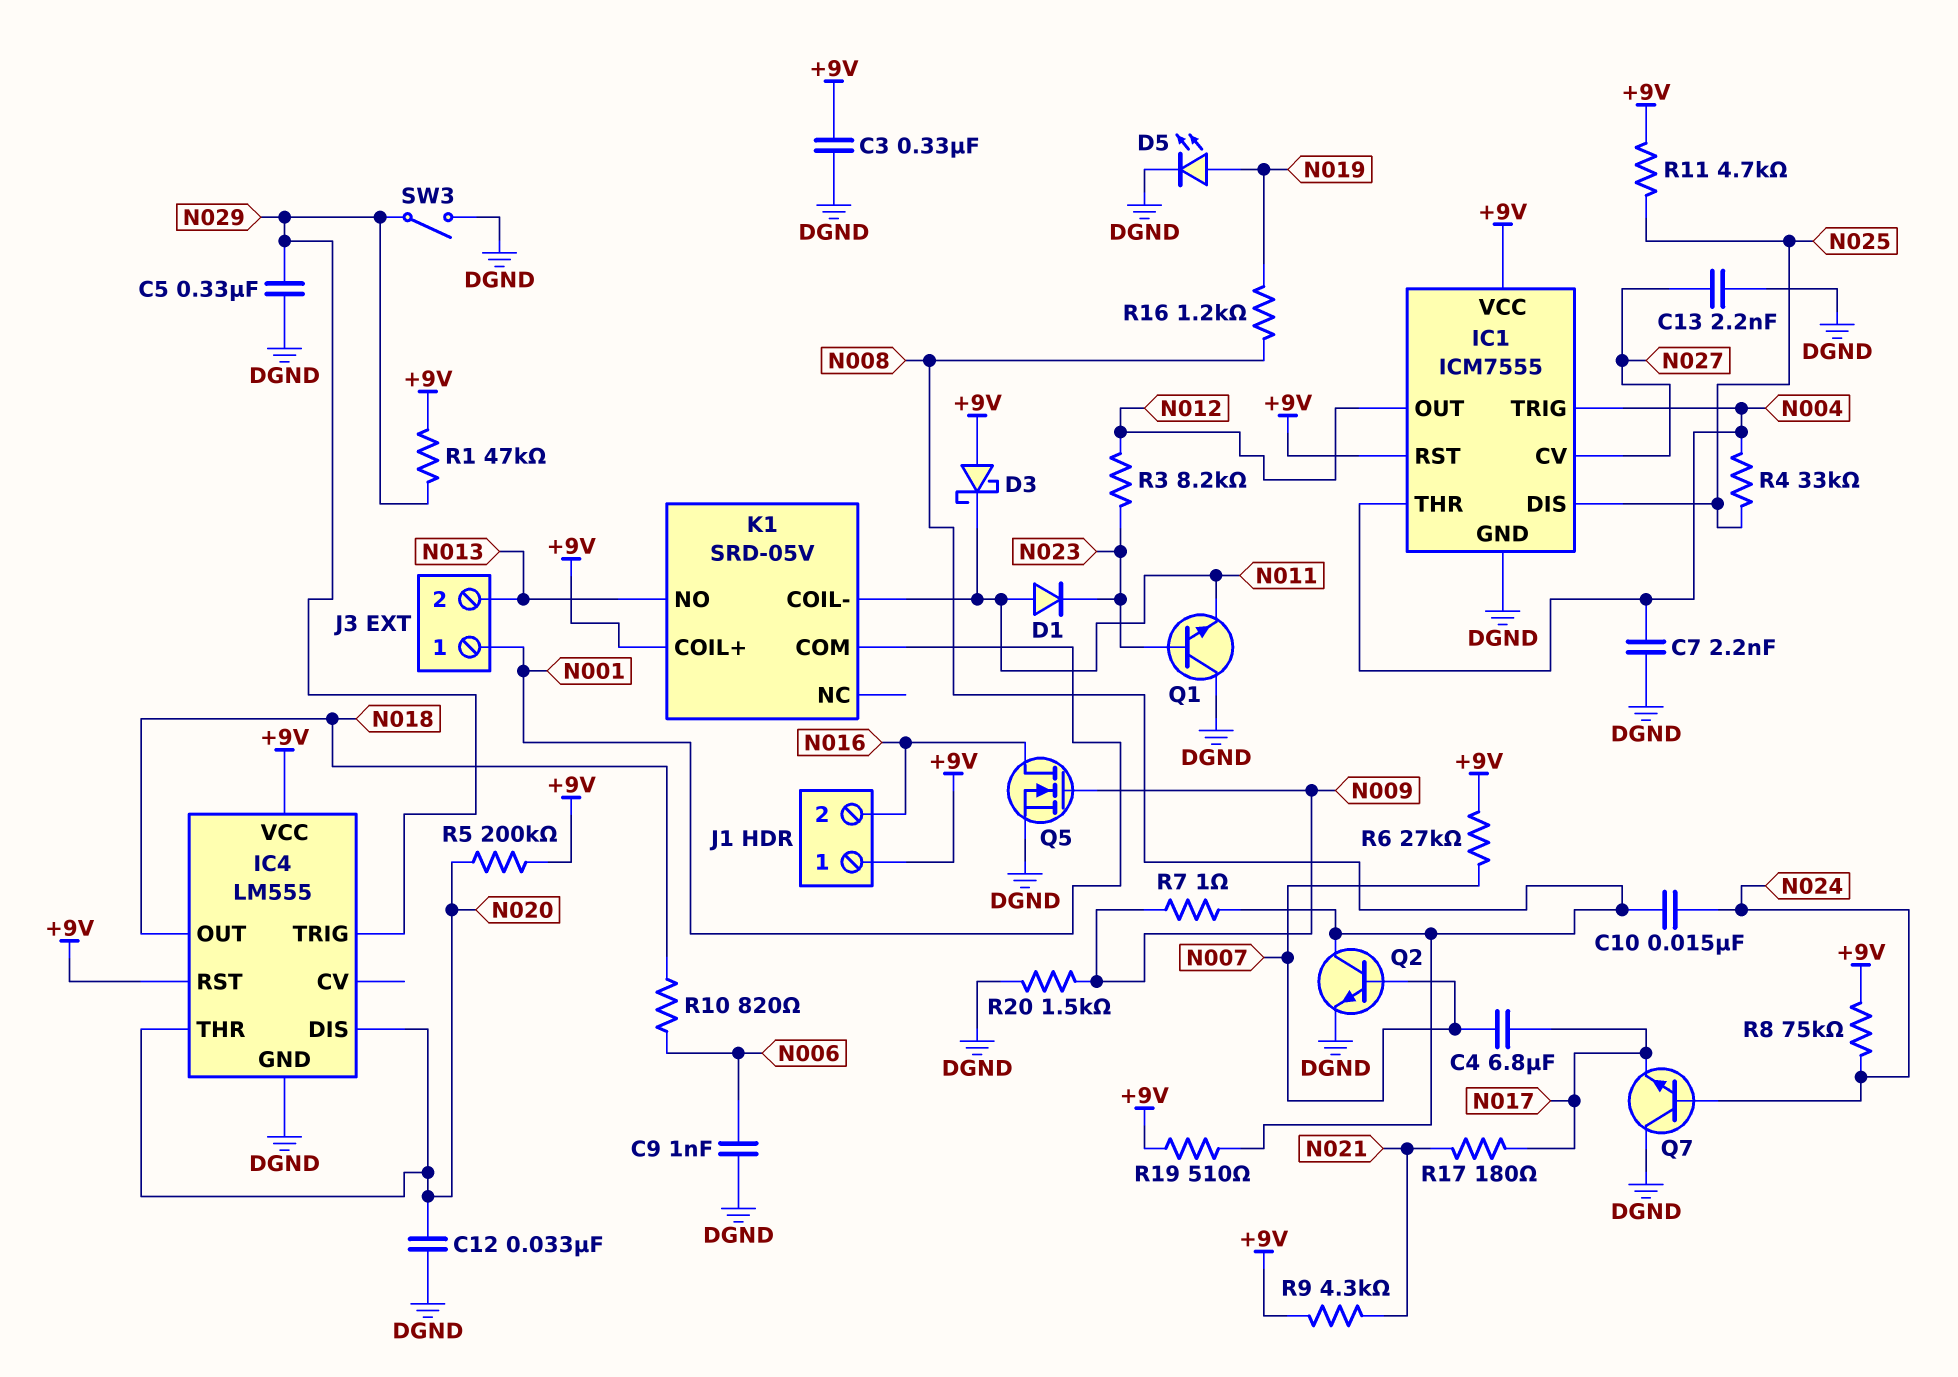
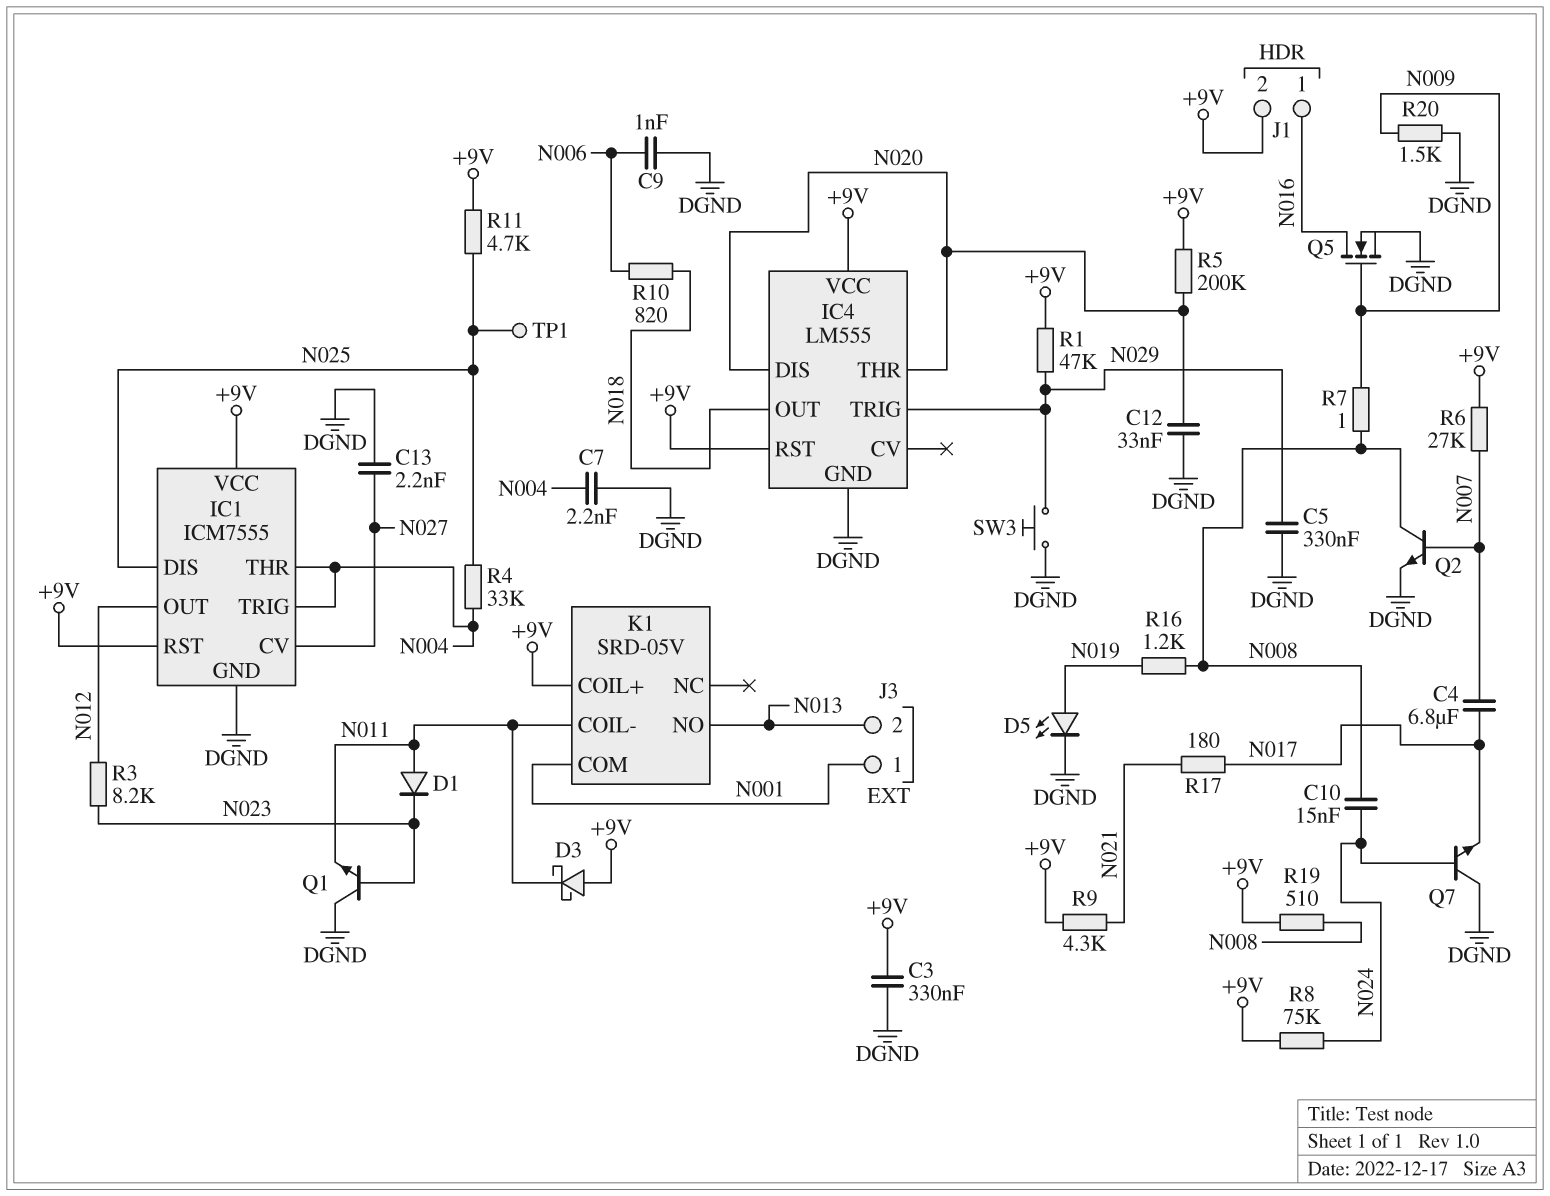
J1 pin 1: +9V -> N016
J1 pin 2: N016 -> +9V
SW3: switch (DGND, N029) -> button (DGND, N029)
TP1: none -> test point (N025)

